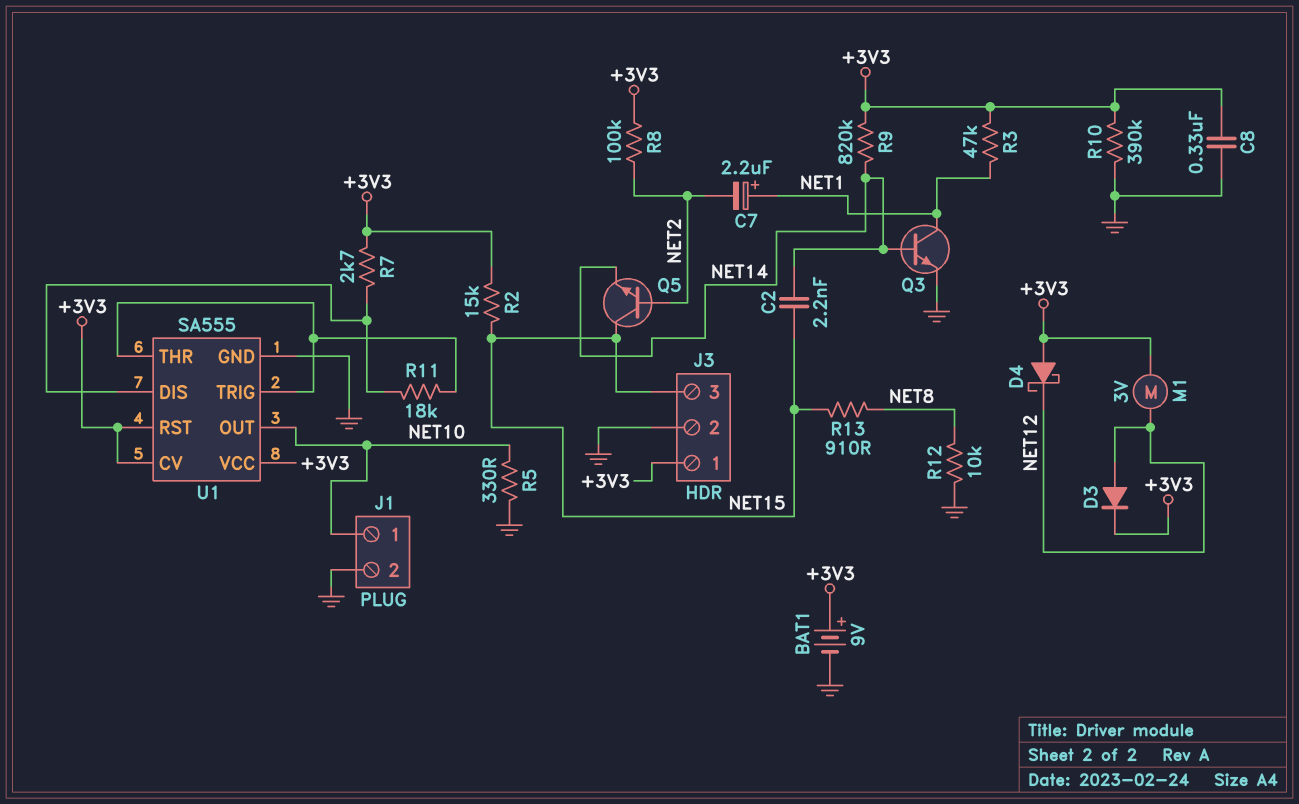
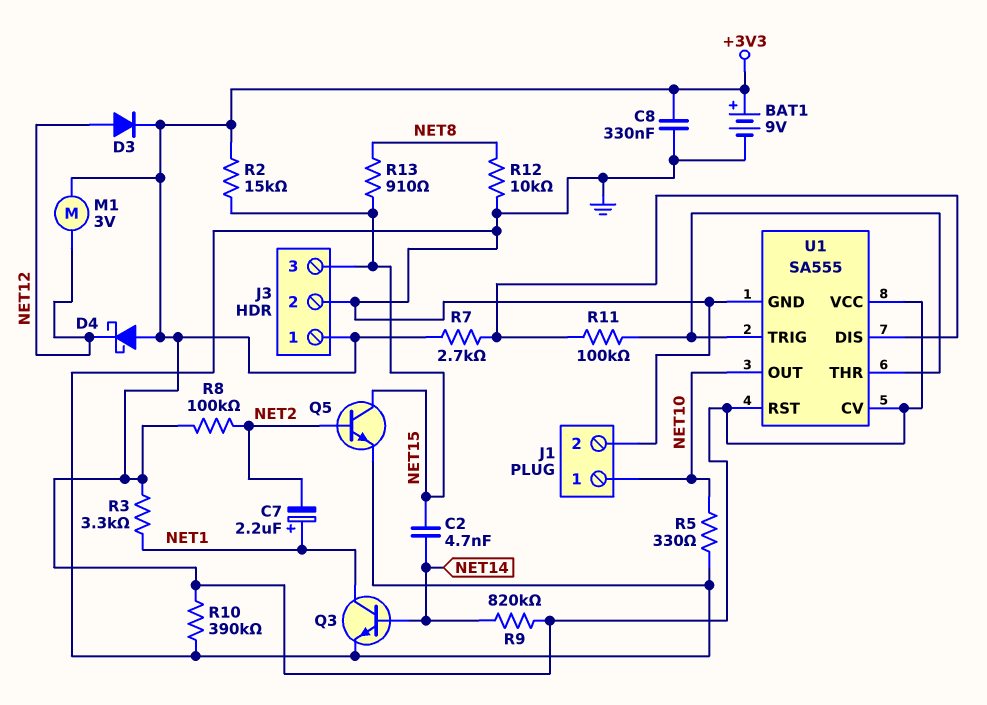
C2: 2.2nF (NET14, NET15) -> 4.7nF (NET14, NET15)
Q5: NPN (B NET2, C NET15, E NET14) -> NPN (B NET2, C NET15, E GND)
R3: 47k (+3V3, NET1) -> 3.3k (+3V3, NET1)
R11: 18k (U1/DIS, U1/THR) -> 100k (U1/DIS, U1/THR)

